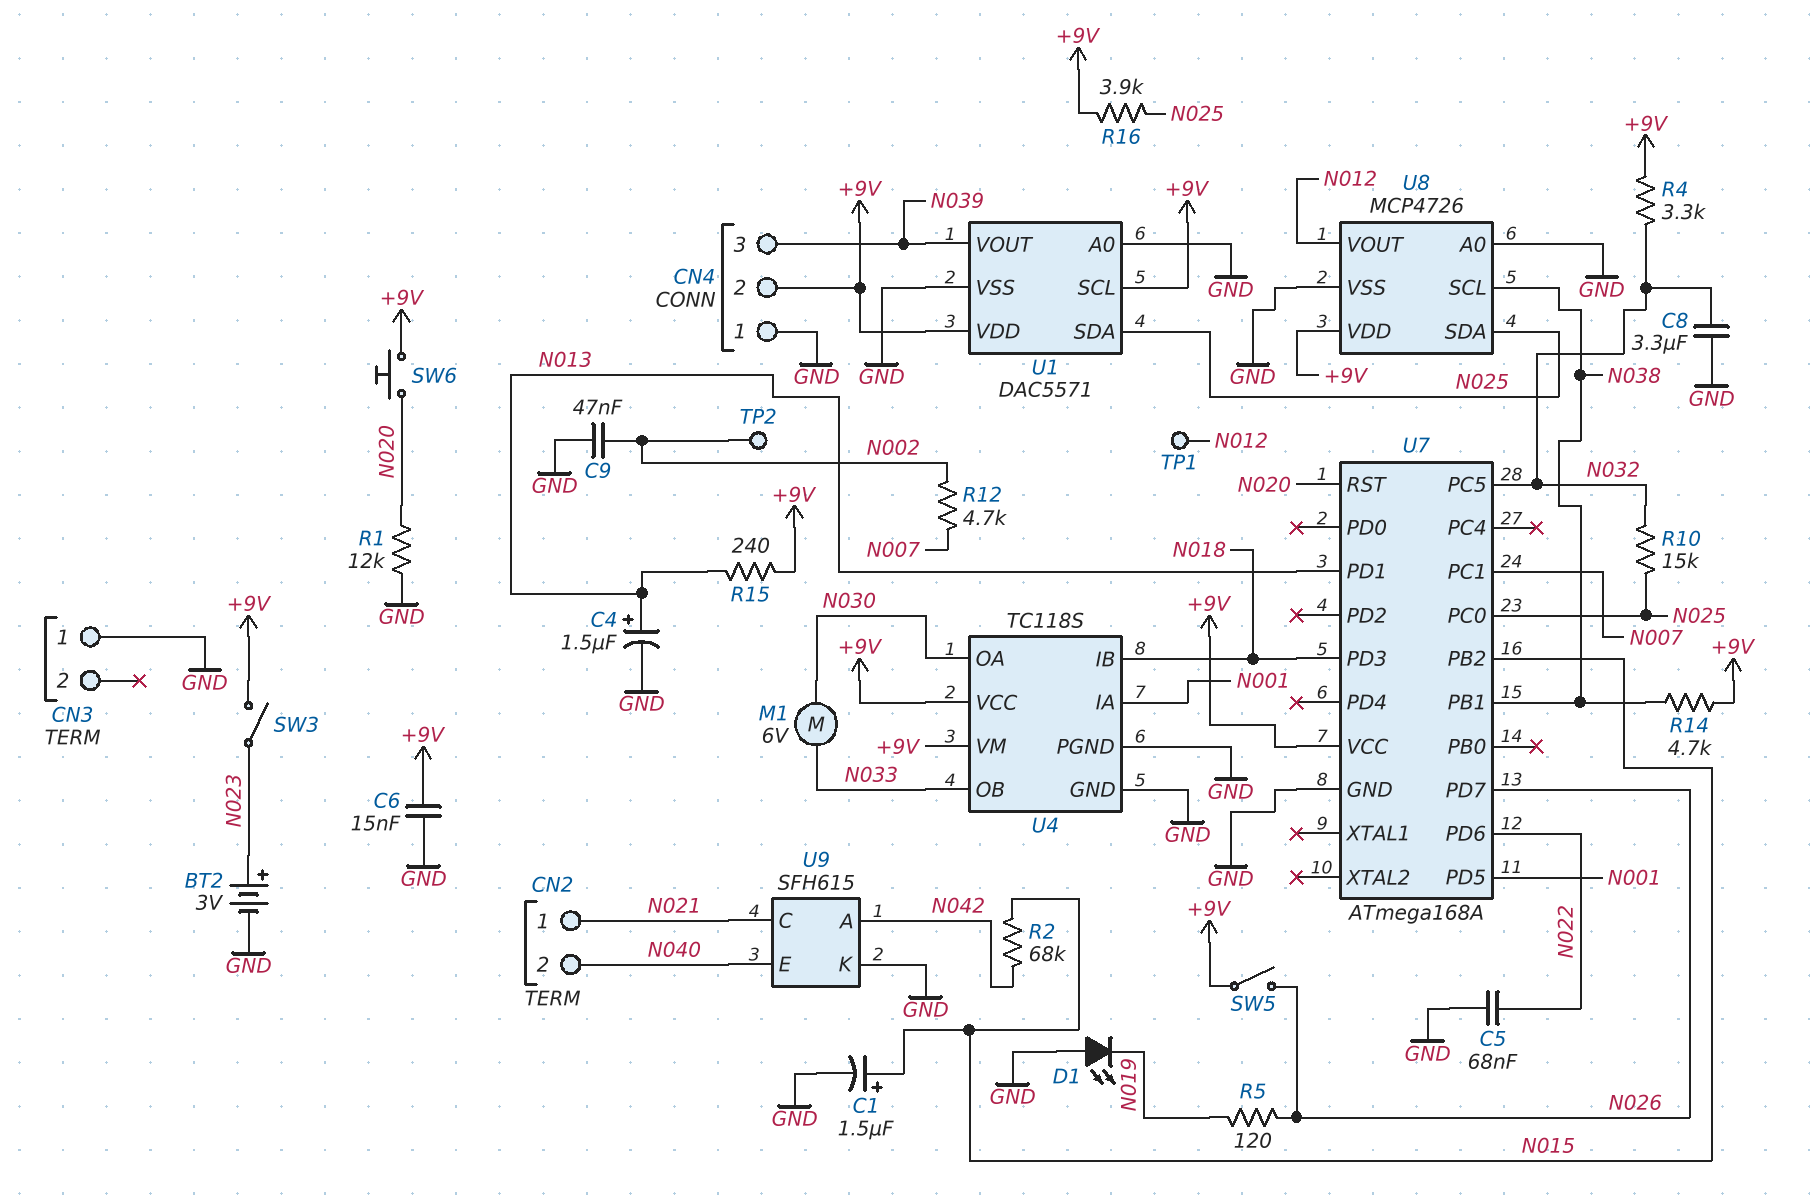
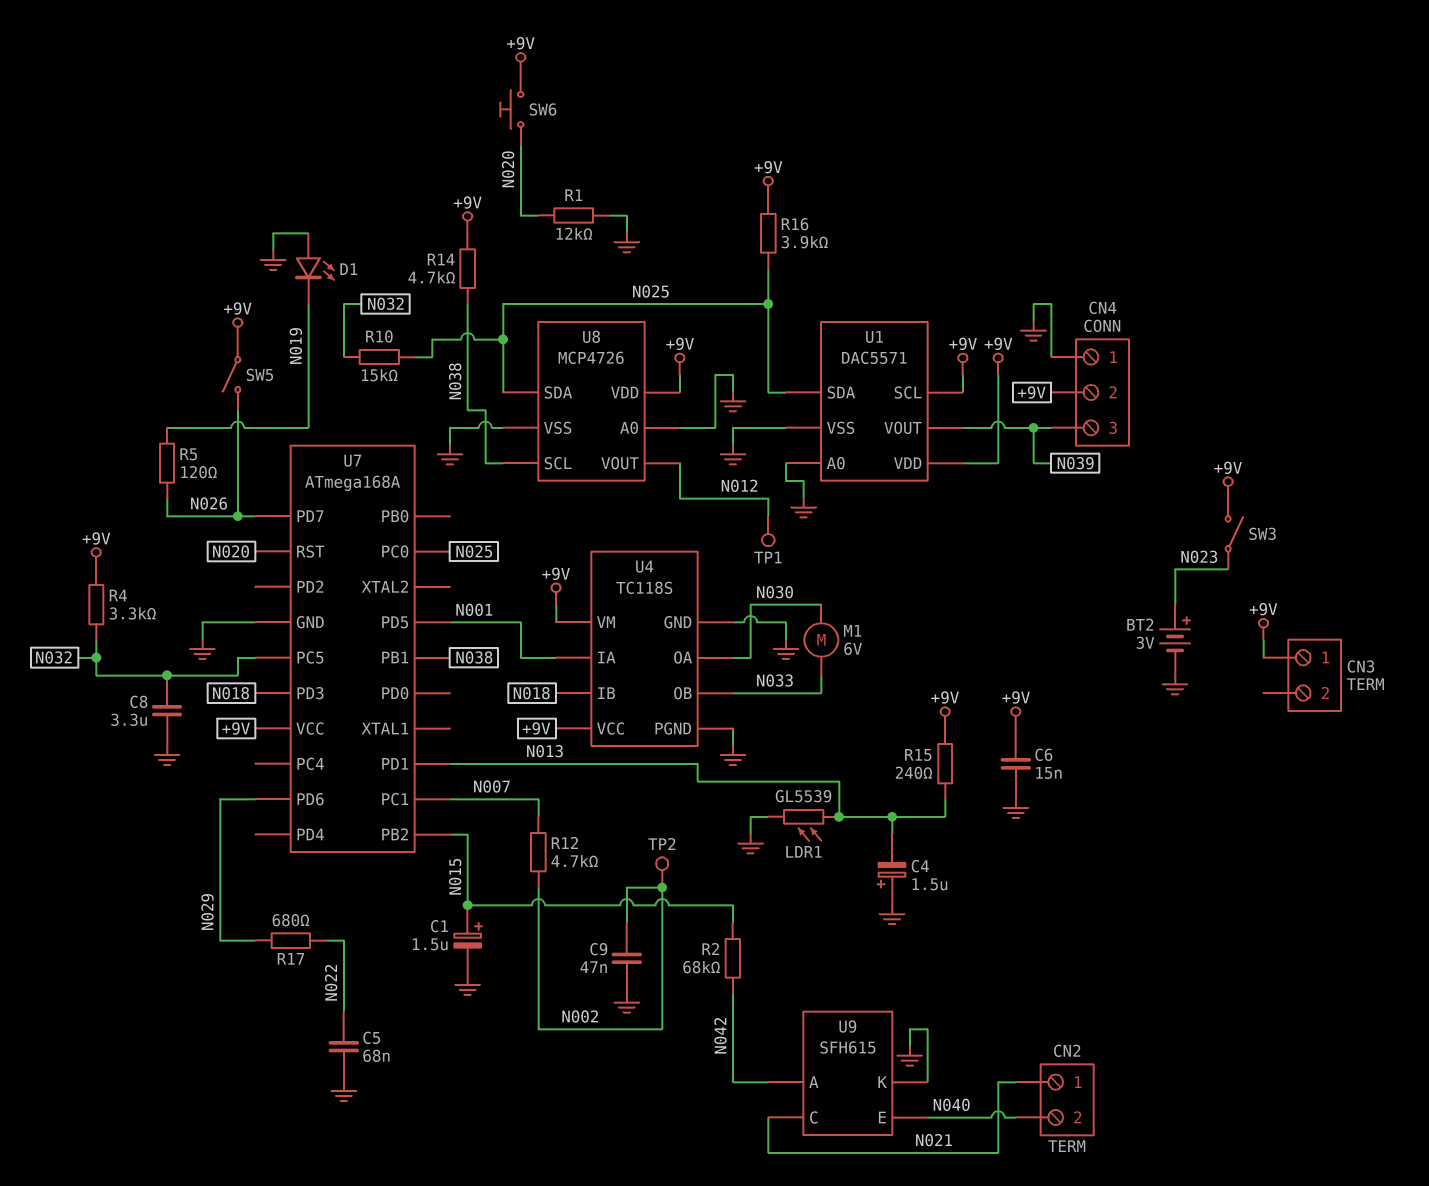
C4: 1.5uF (plus N013, minus GND) -> 1.5uF (plus GND, minus N013)
CN3 pin 1: GND -> +9V
LDR1: none -> GL5539 (GND, N013)
R17: none -> 680 (N022, N029)
U7 pin PD6: N022 -> N029

